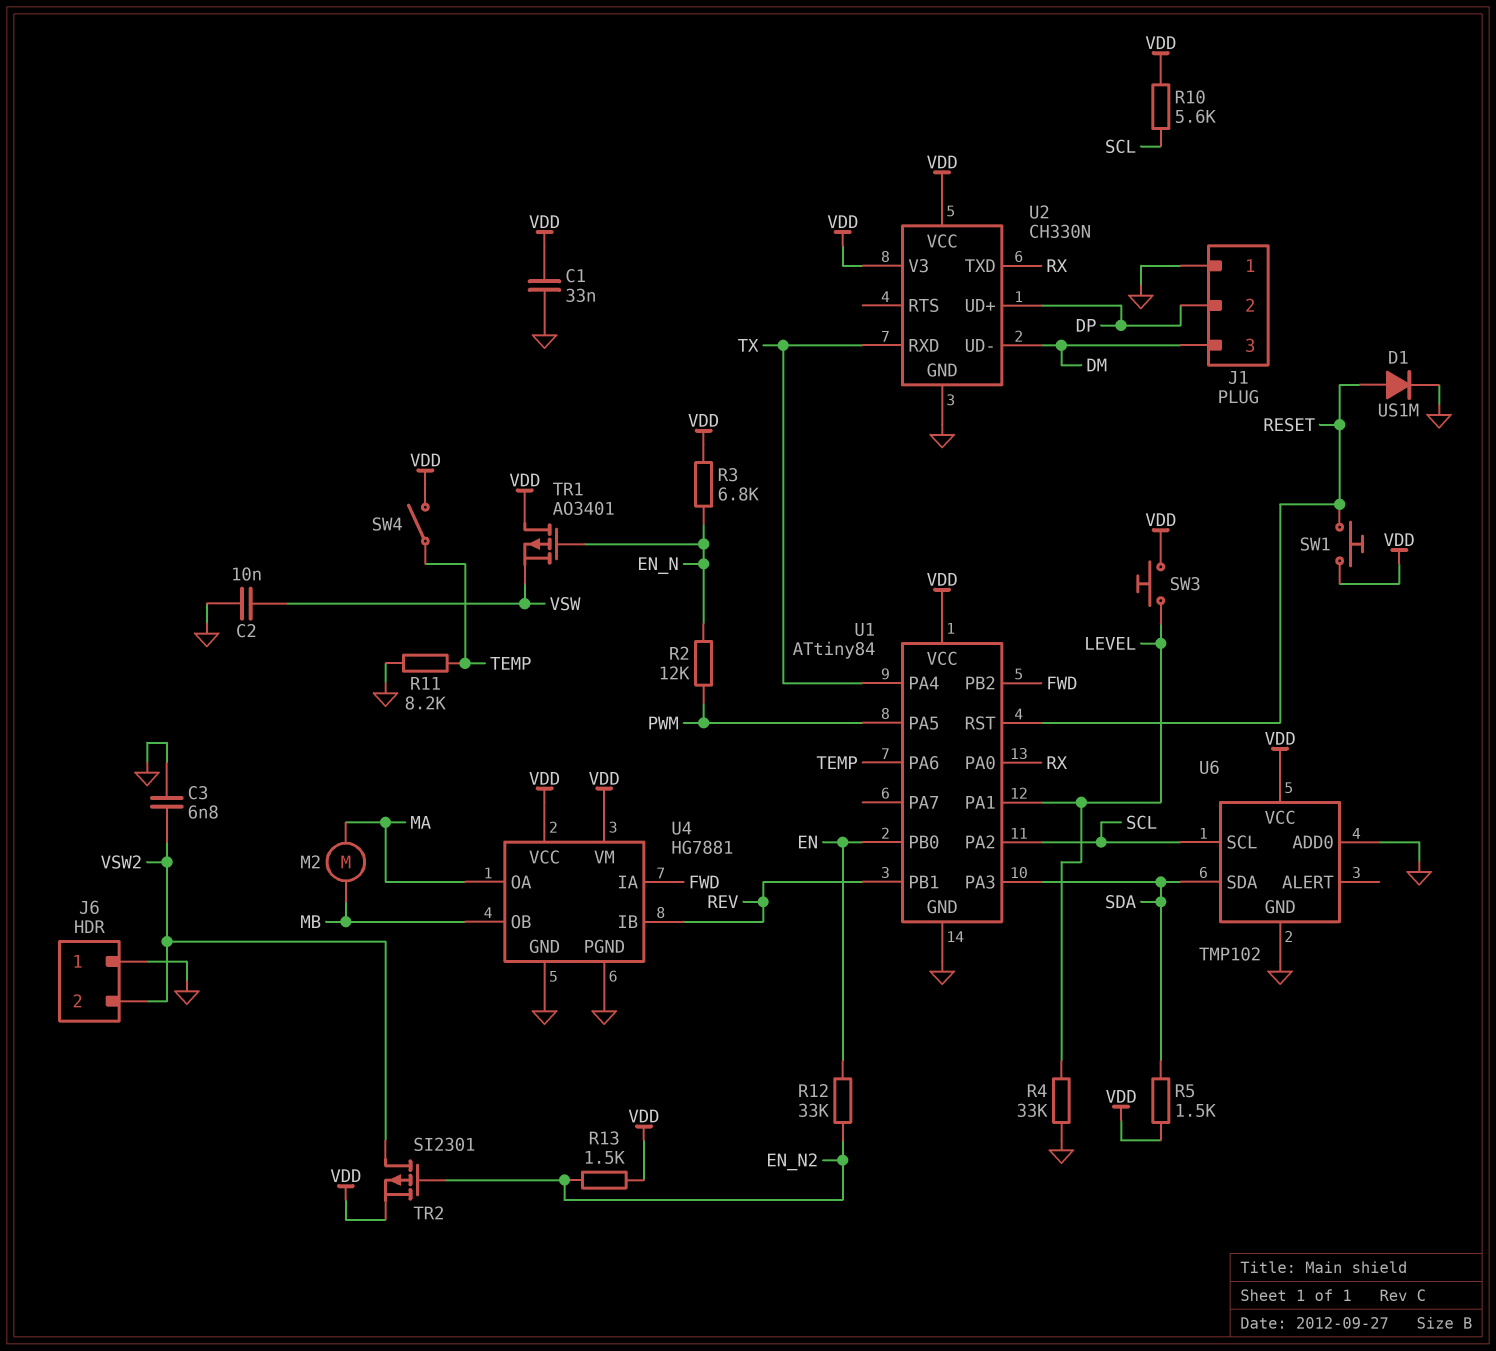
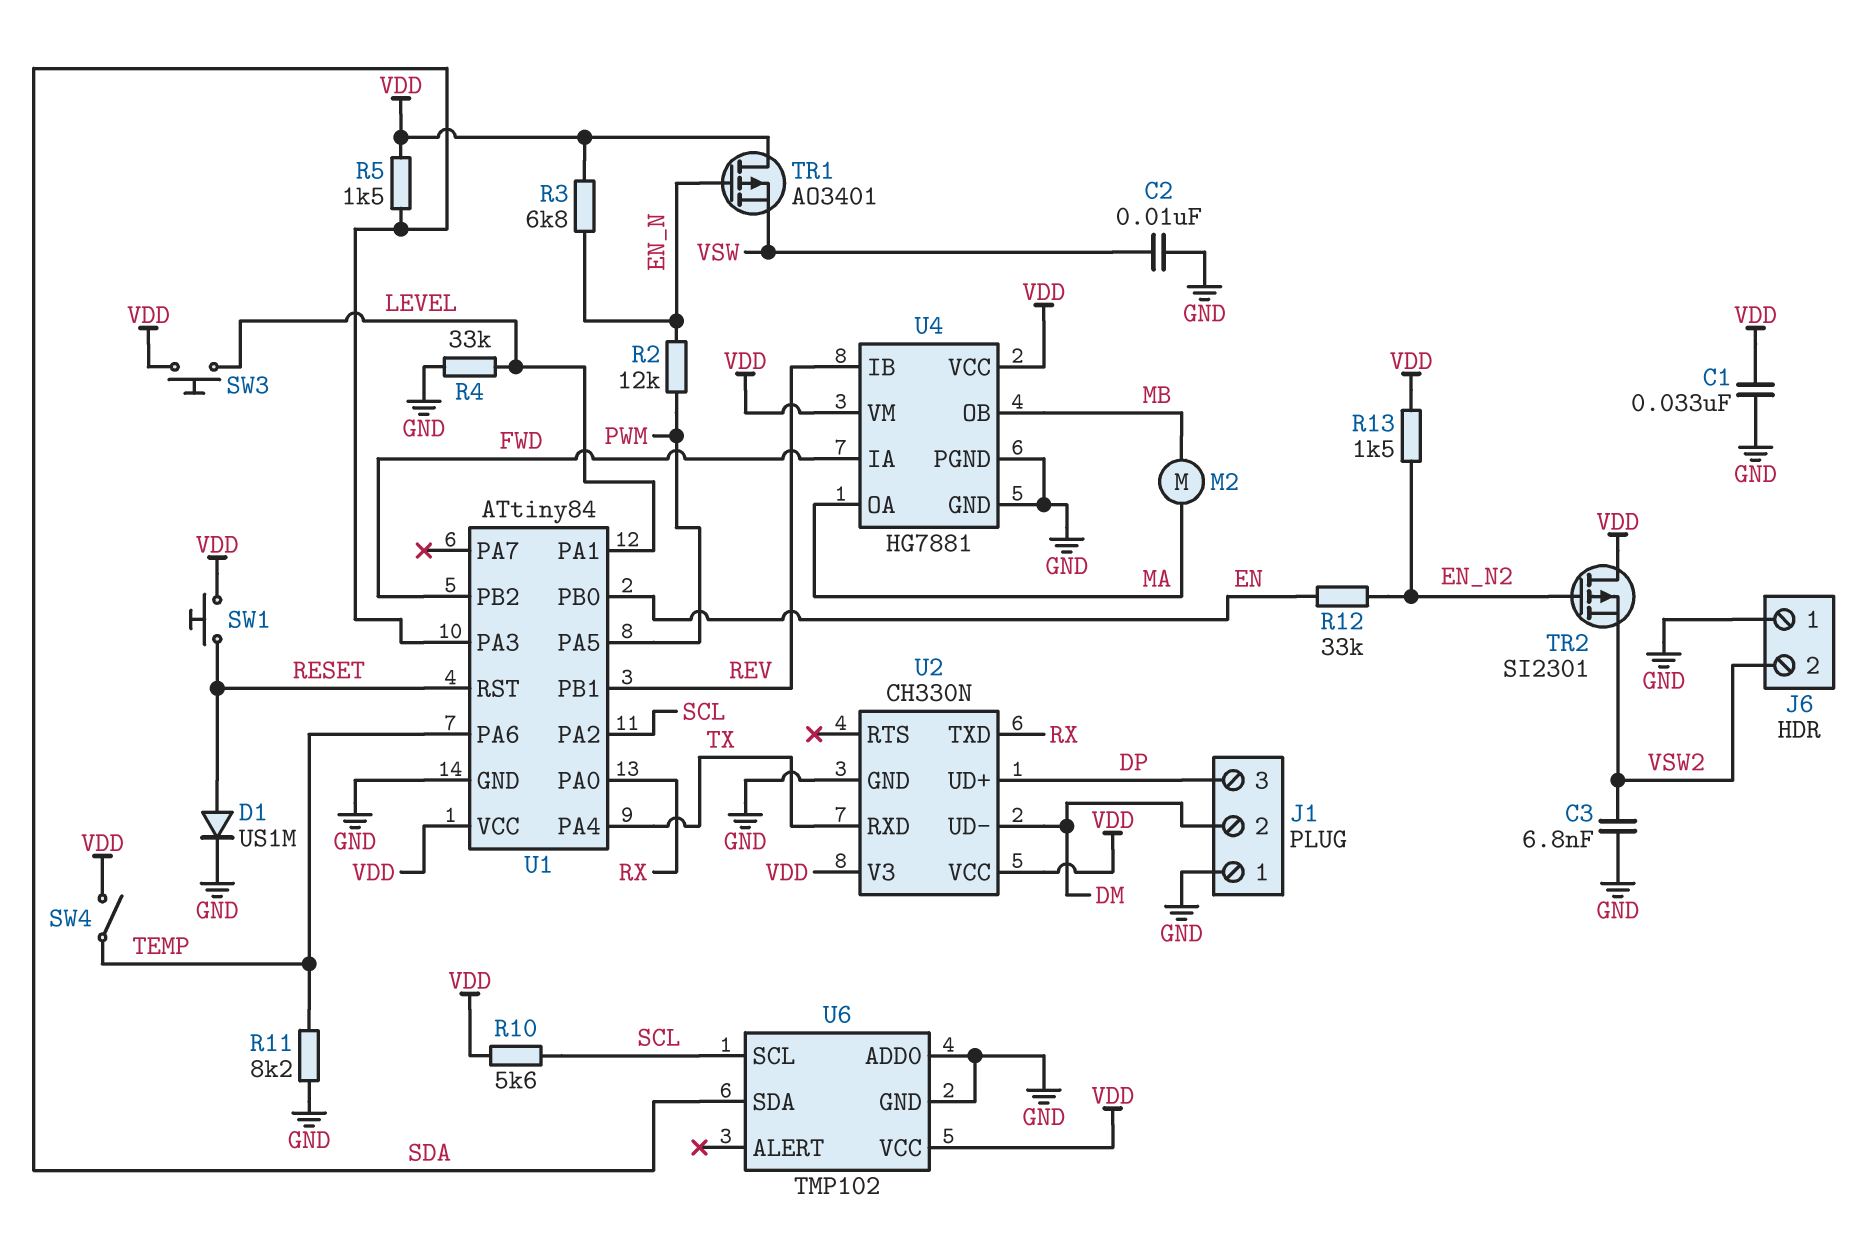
J1 pin 2: DP -> DM
J1 pin 3: DM -> DP
TR2: PMOS SI2301 (G EN_N2, D VSW2, S VDD) -> PMOS SI2301 (G EN_N2, D VDD, S VSW2)

